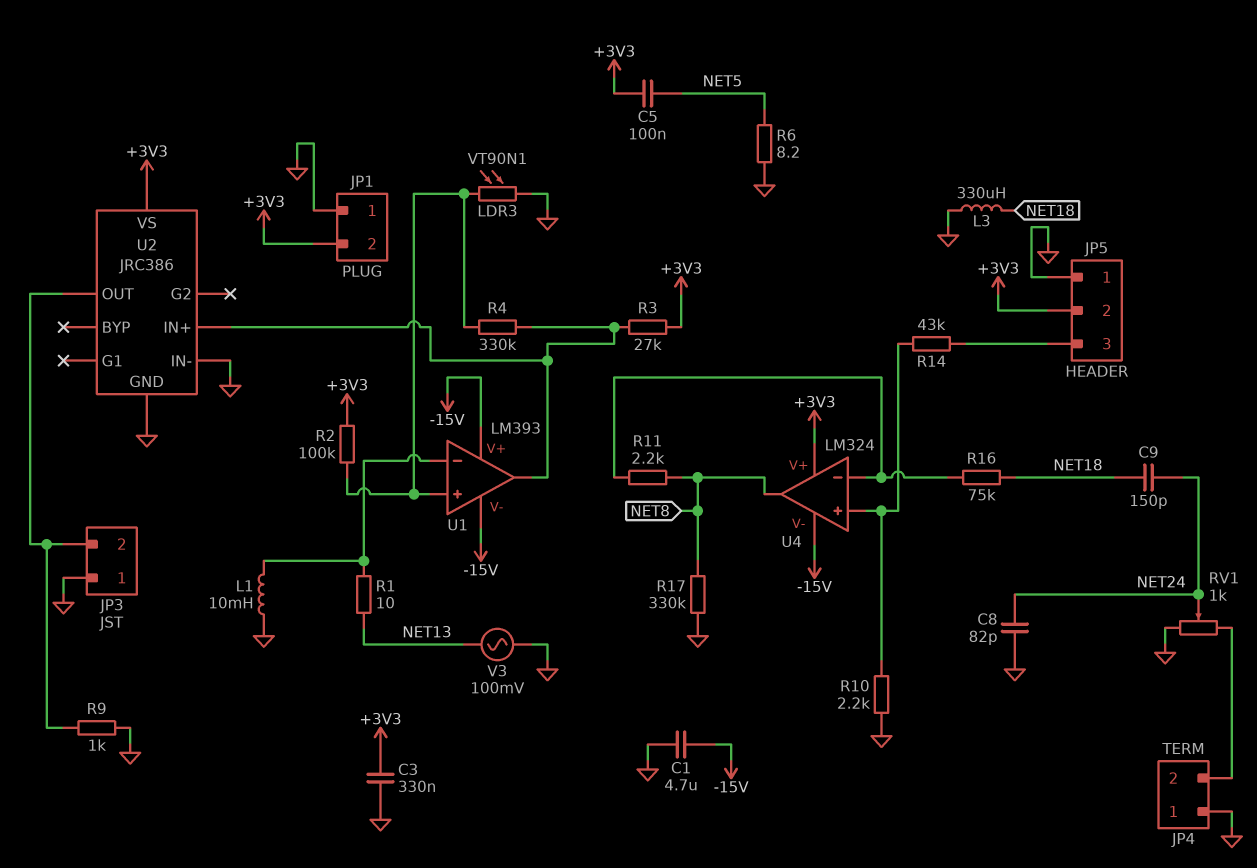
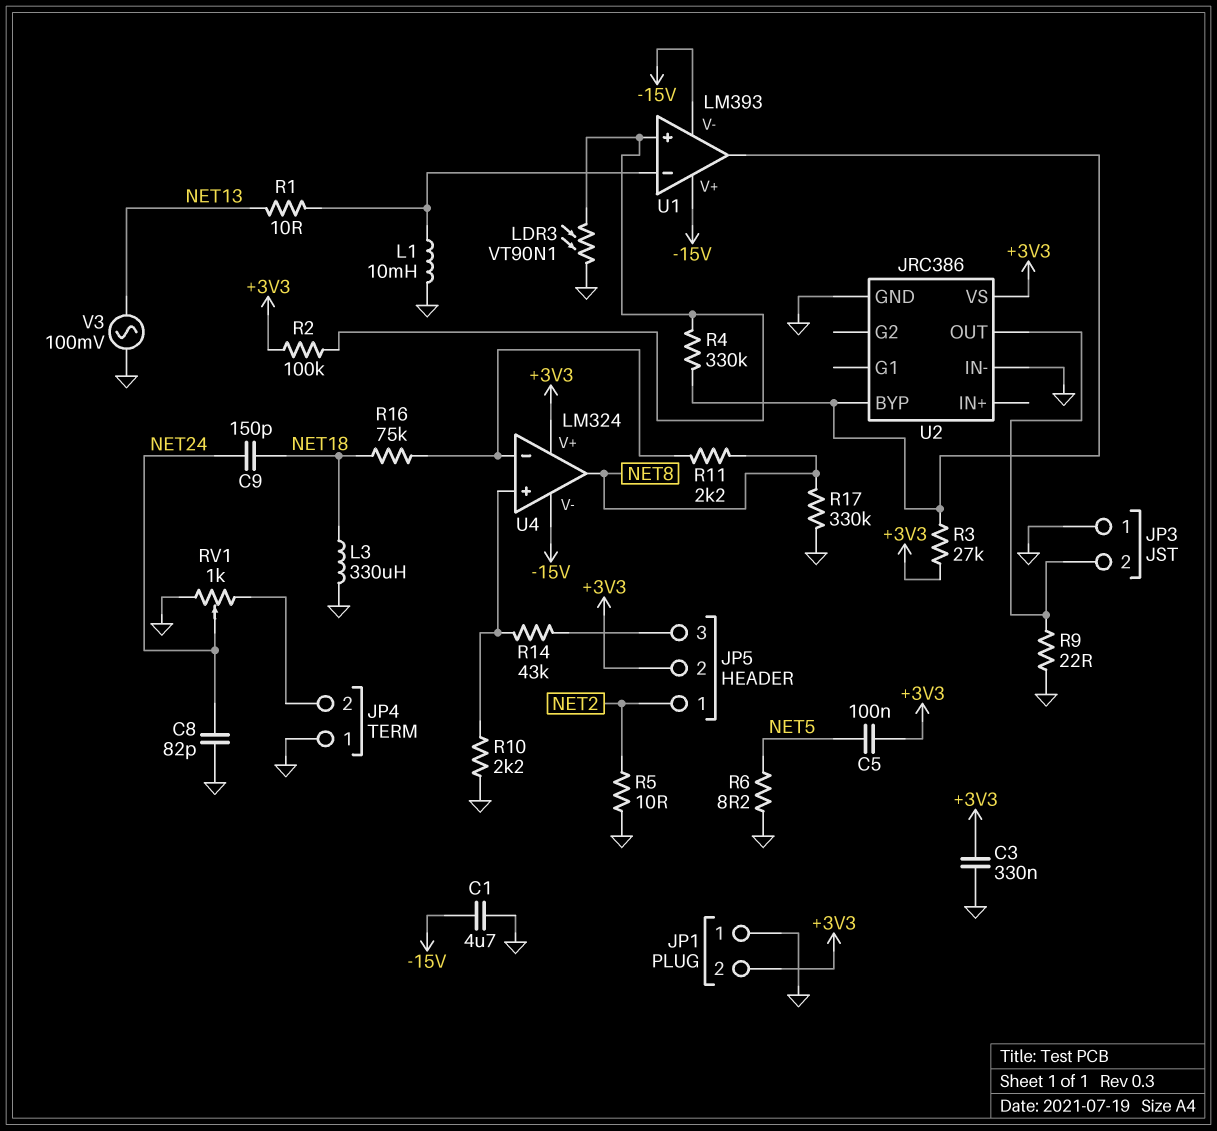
JP5 pin 1: GND -> NET2
R5: none -> 10 (GND, NET2)
R9: 1k (GND, JP3/2) -> 22 (GND, JP3/2)
U2 pin BYP: none -> U1/out
U2 pin IN+: U1/out -> none

